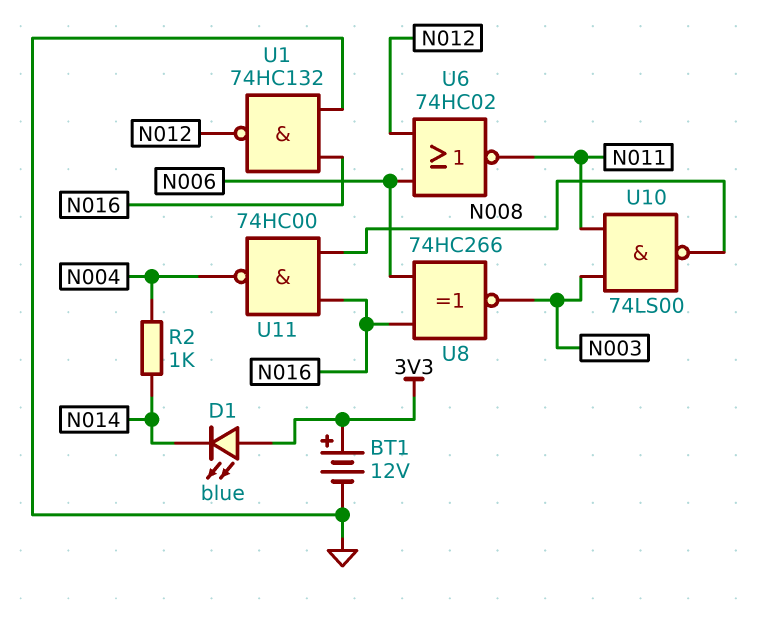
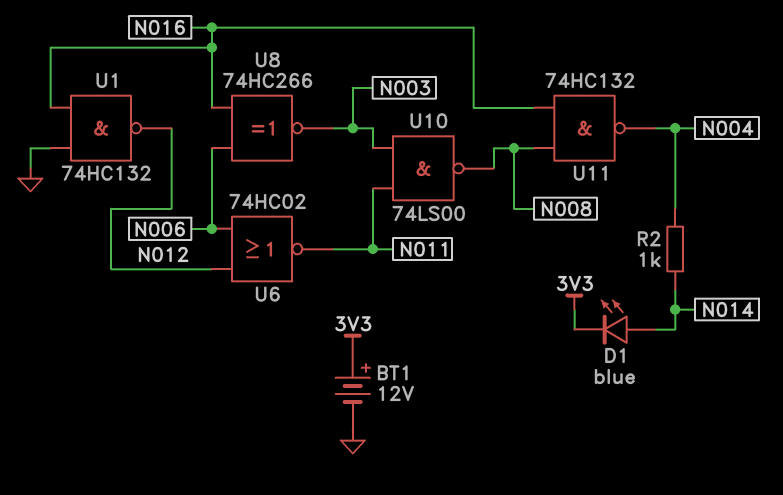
D1: LED blue (A 3V3, K N014) -> LED blue (A N014, K 3V3)
U11: NAND 74HC00 (in N008, in N016, out N004) -> NAND 74HC132 (in N008, in N016, out N004)

